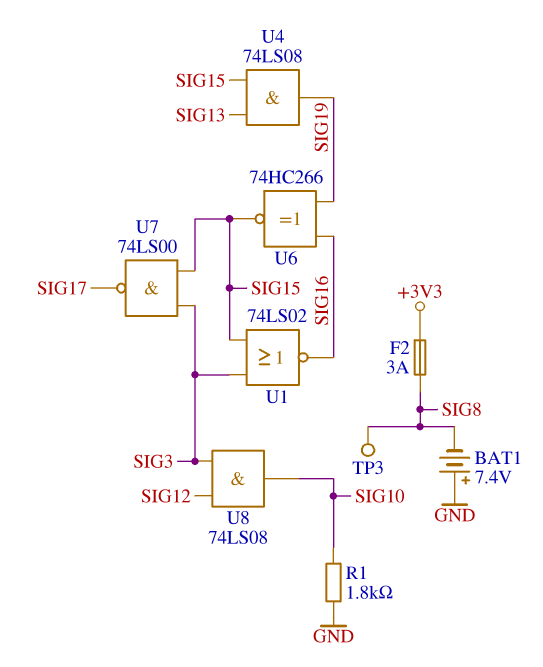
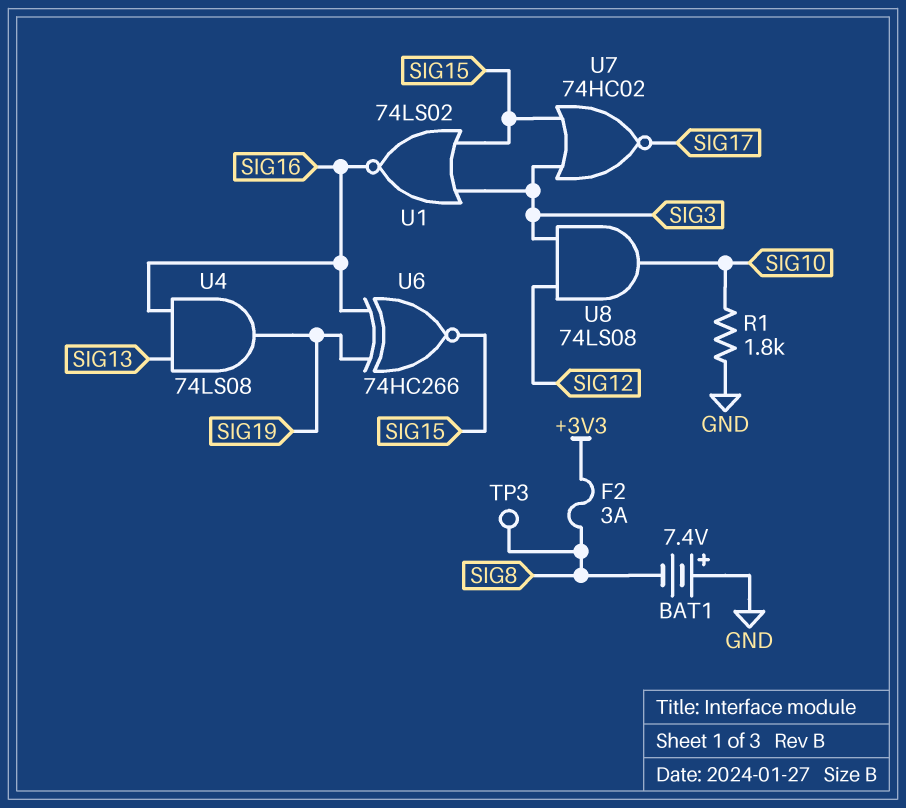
U4: AND 74LS08 (in SIG13, in SIG15, out SIG19) -> AND 74LS08 (in SIG13, in SIG16, out SIG19)
U7: NAND 74LS00 (in SIG3, in SIG15, out SIG17) -> NOR 74HC02 (in SIG3, in SIG15, out SIG17)

